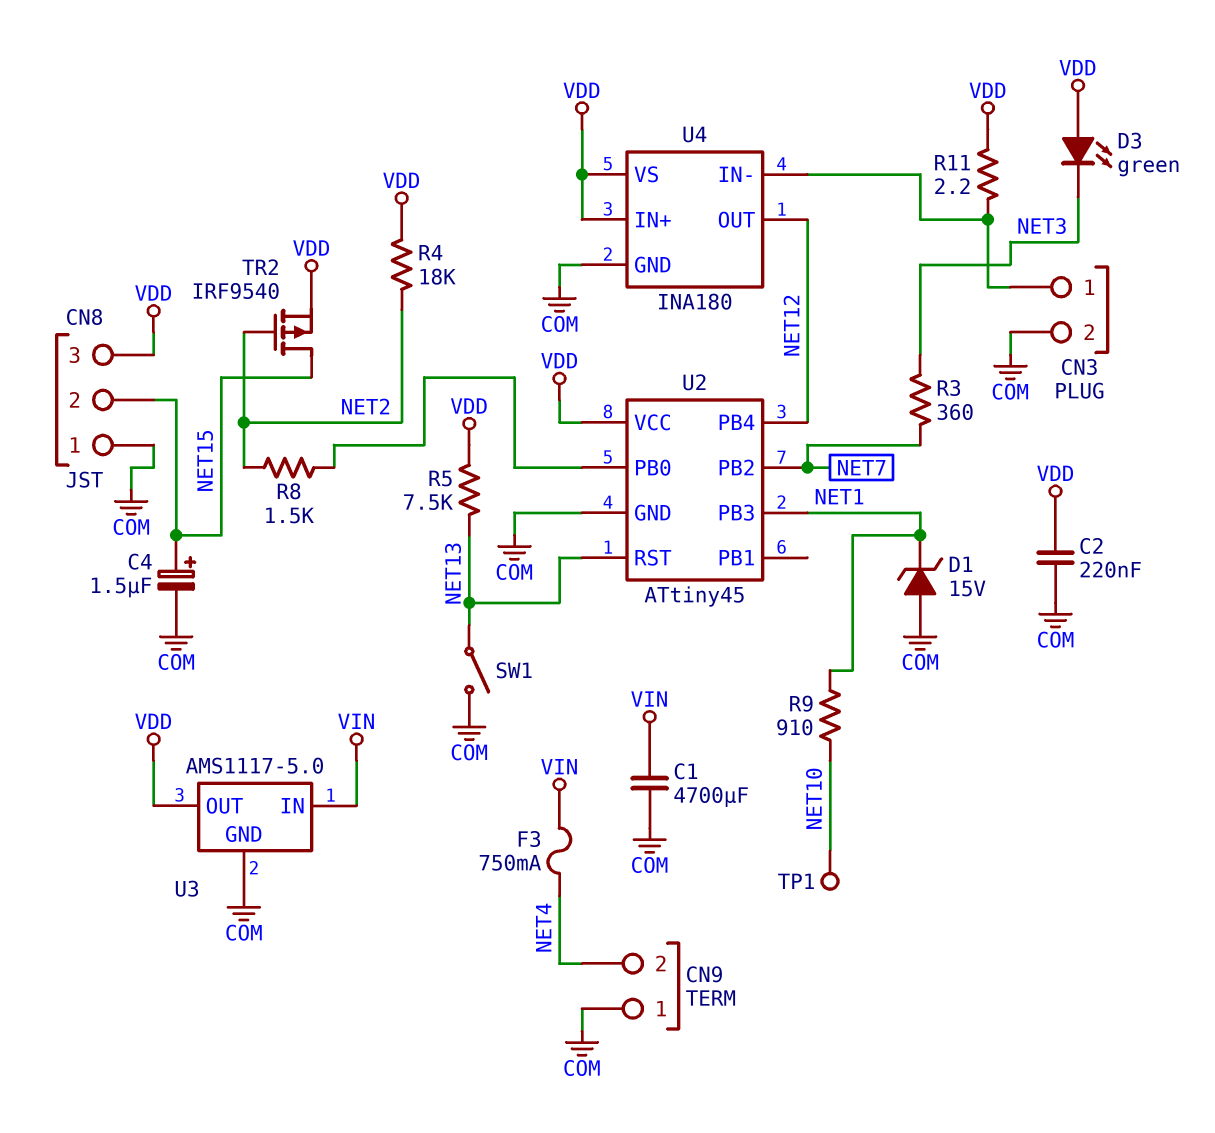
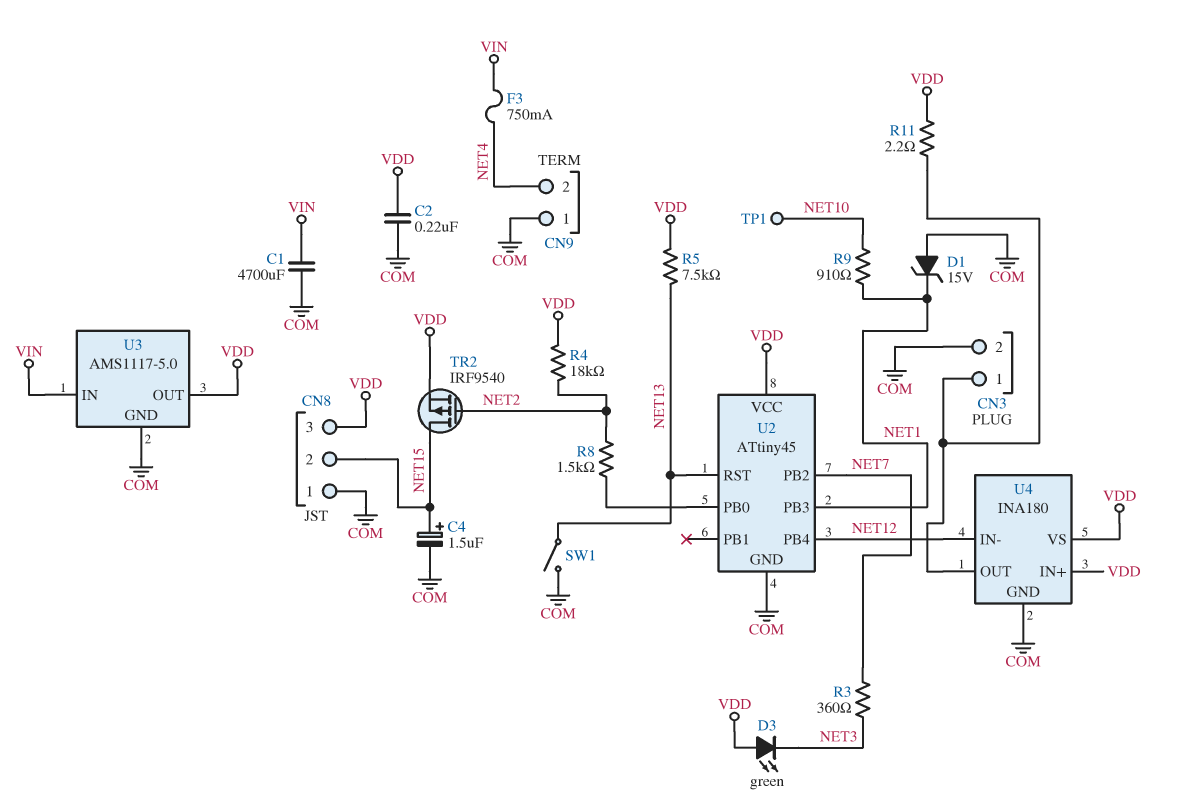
U4 pin IN-: CN3/1 -> NET12
U4 pin OUT: NET12 -> CN3/1

